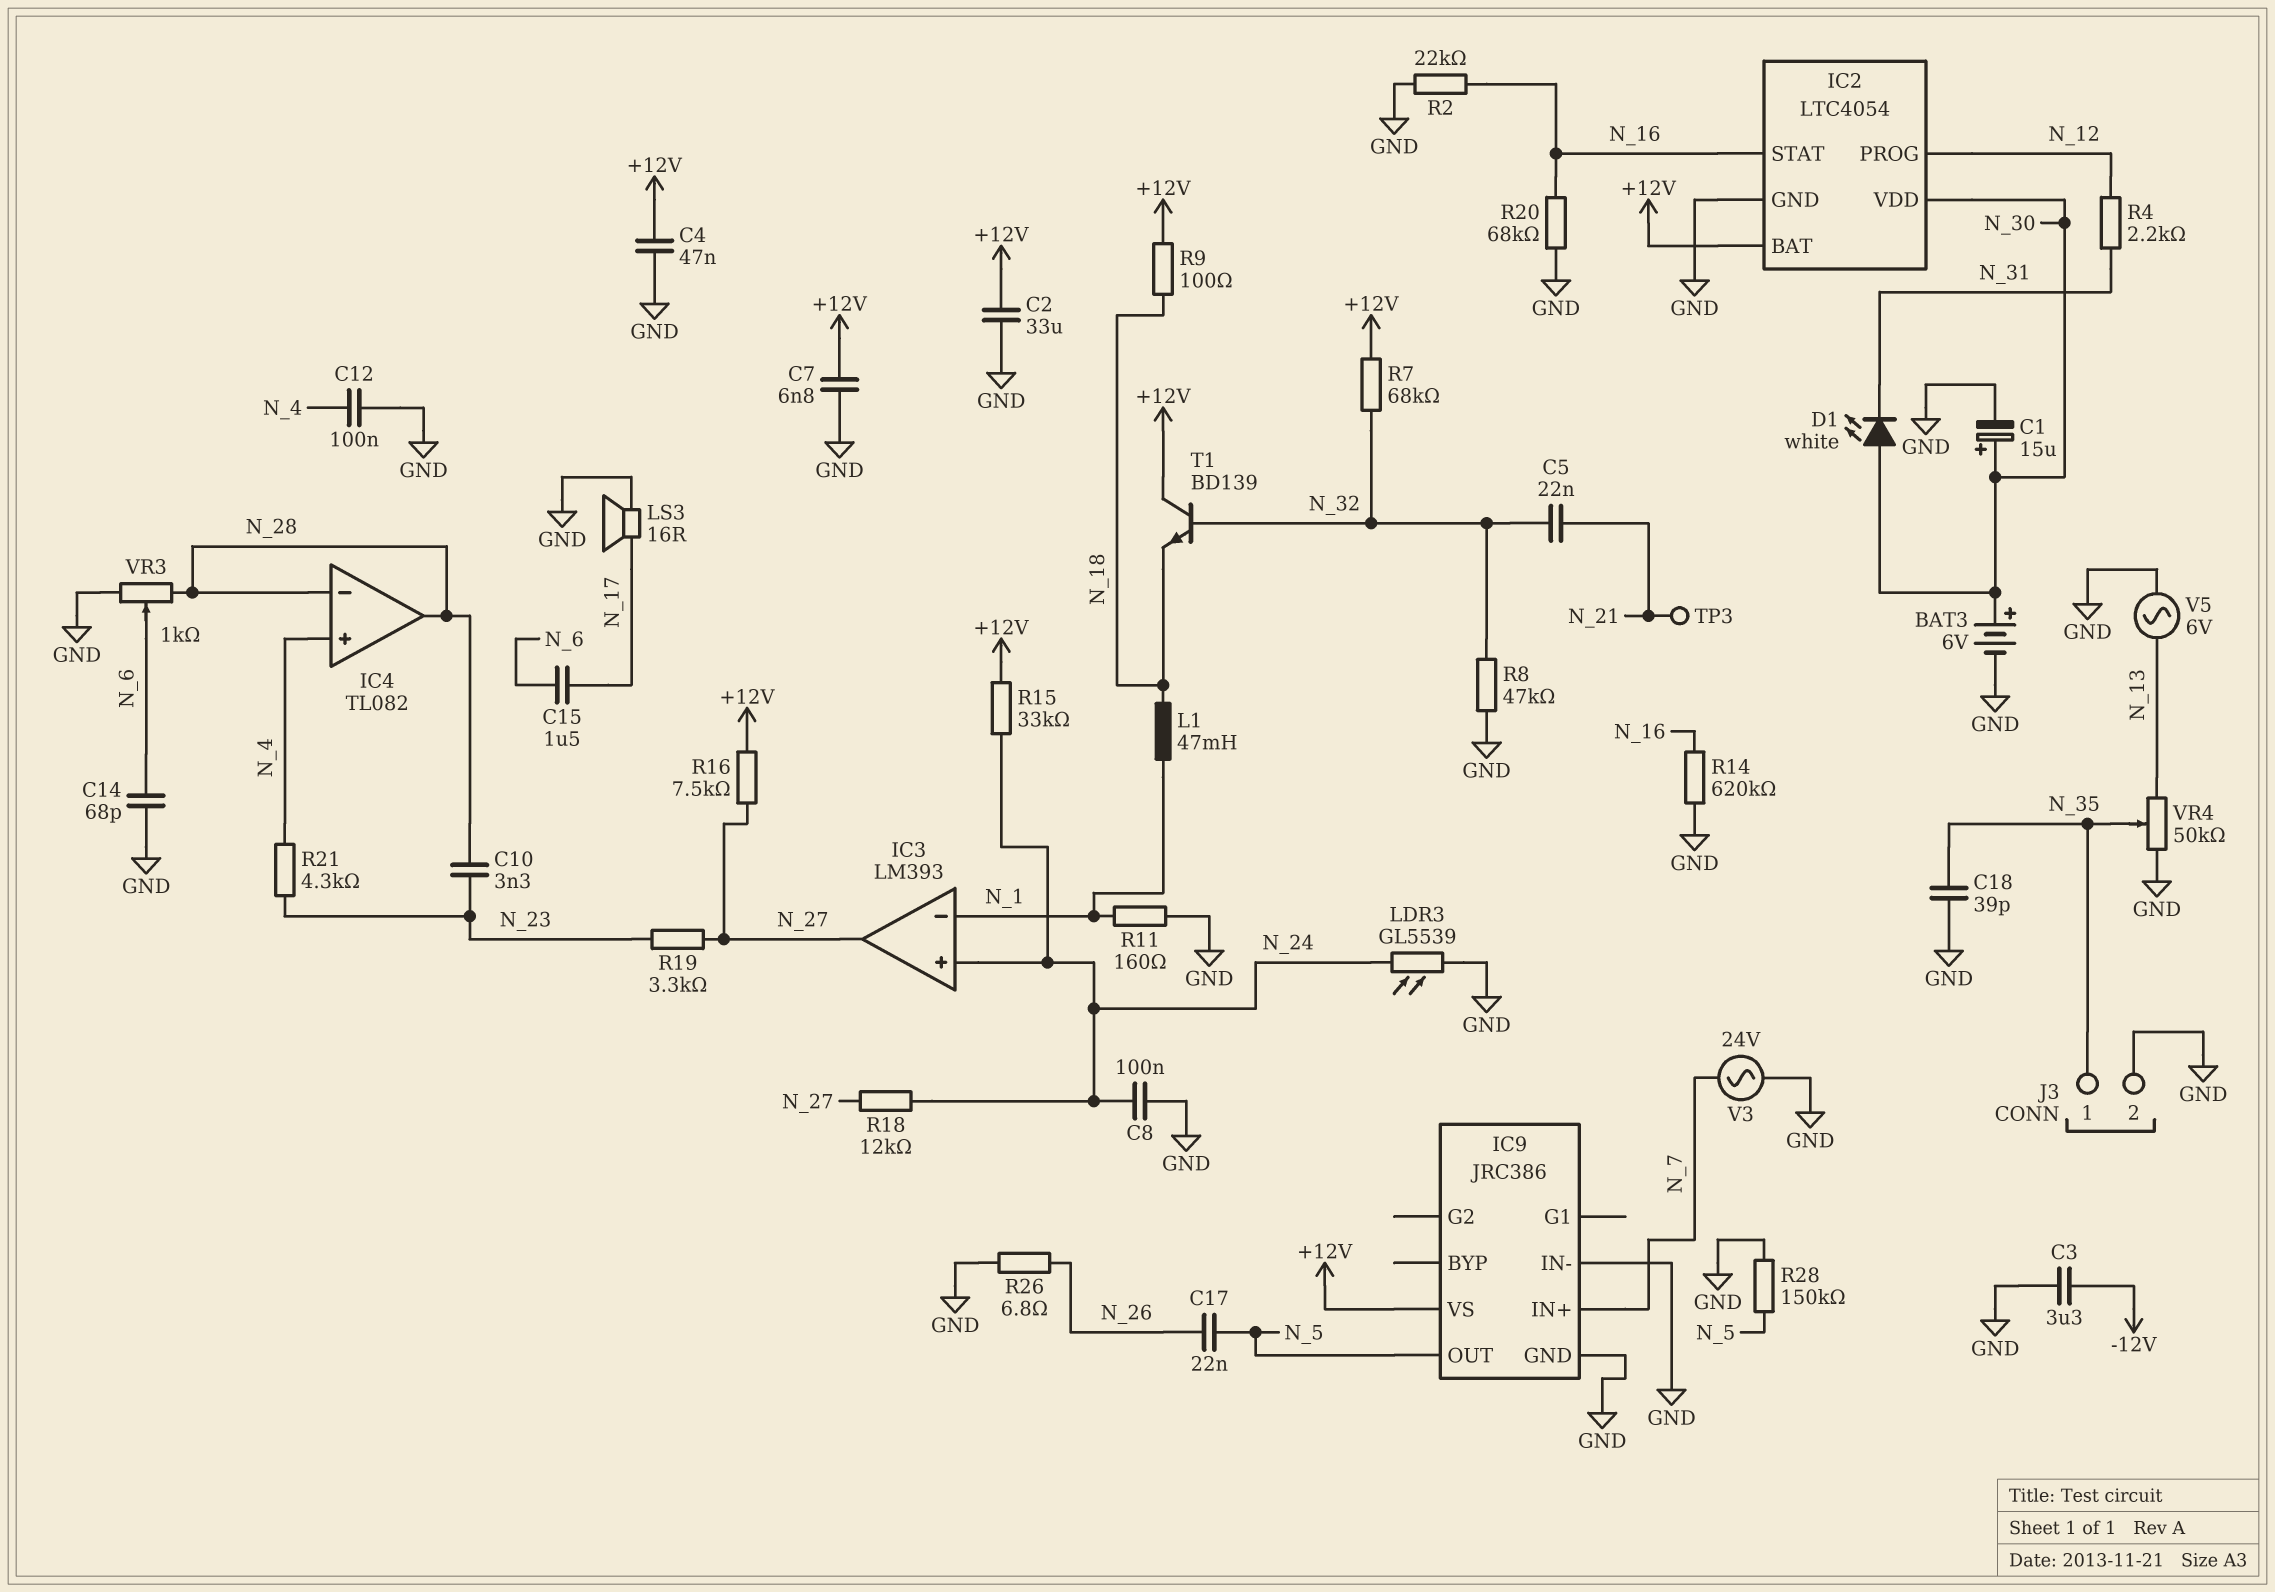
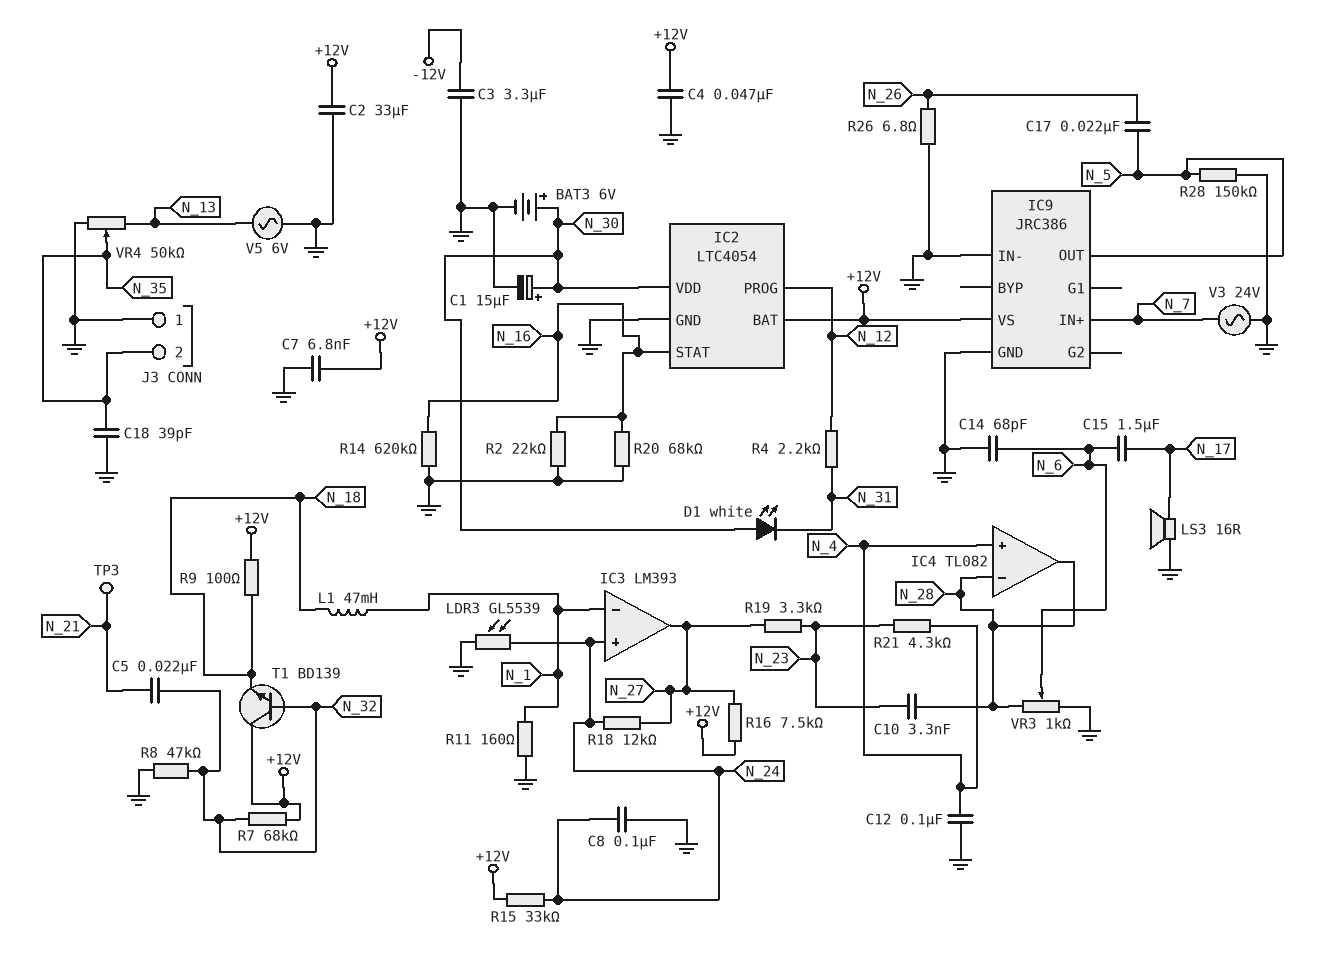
J3 pin 1: N_35 -> GND
J3 pin 2: GND -> N_35

